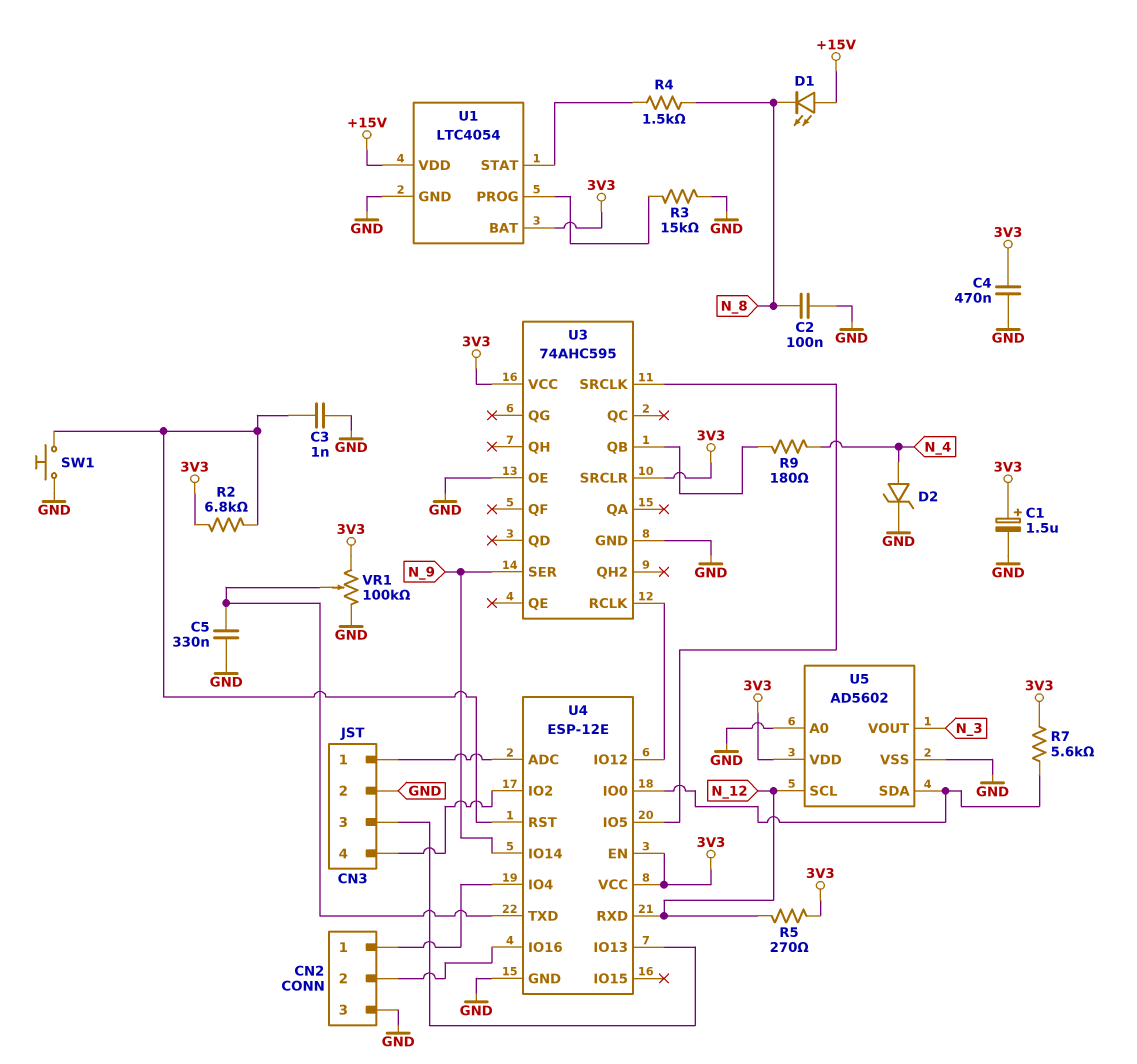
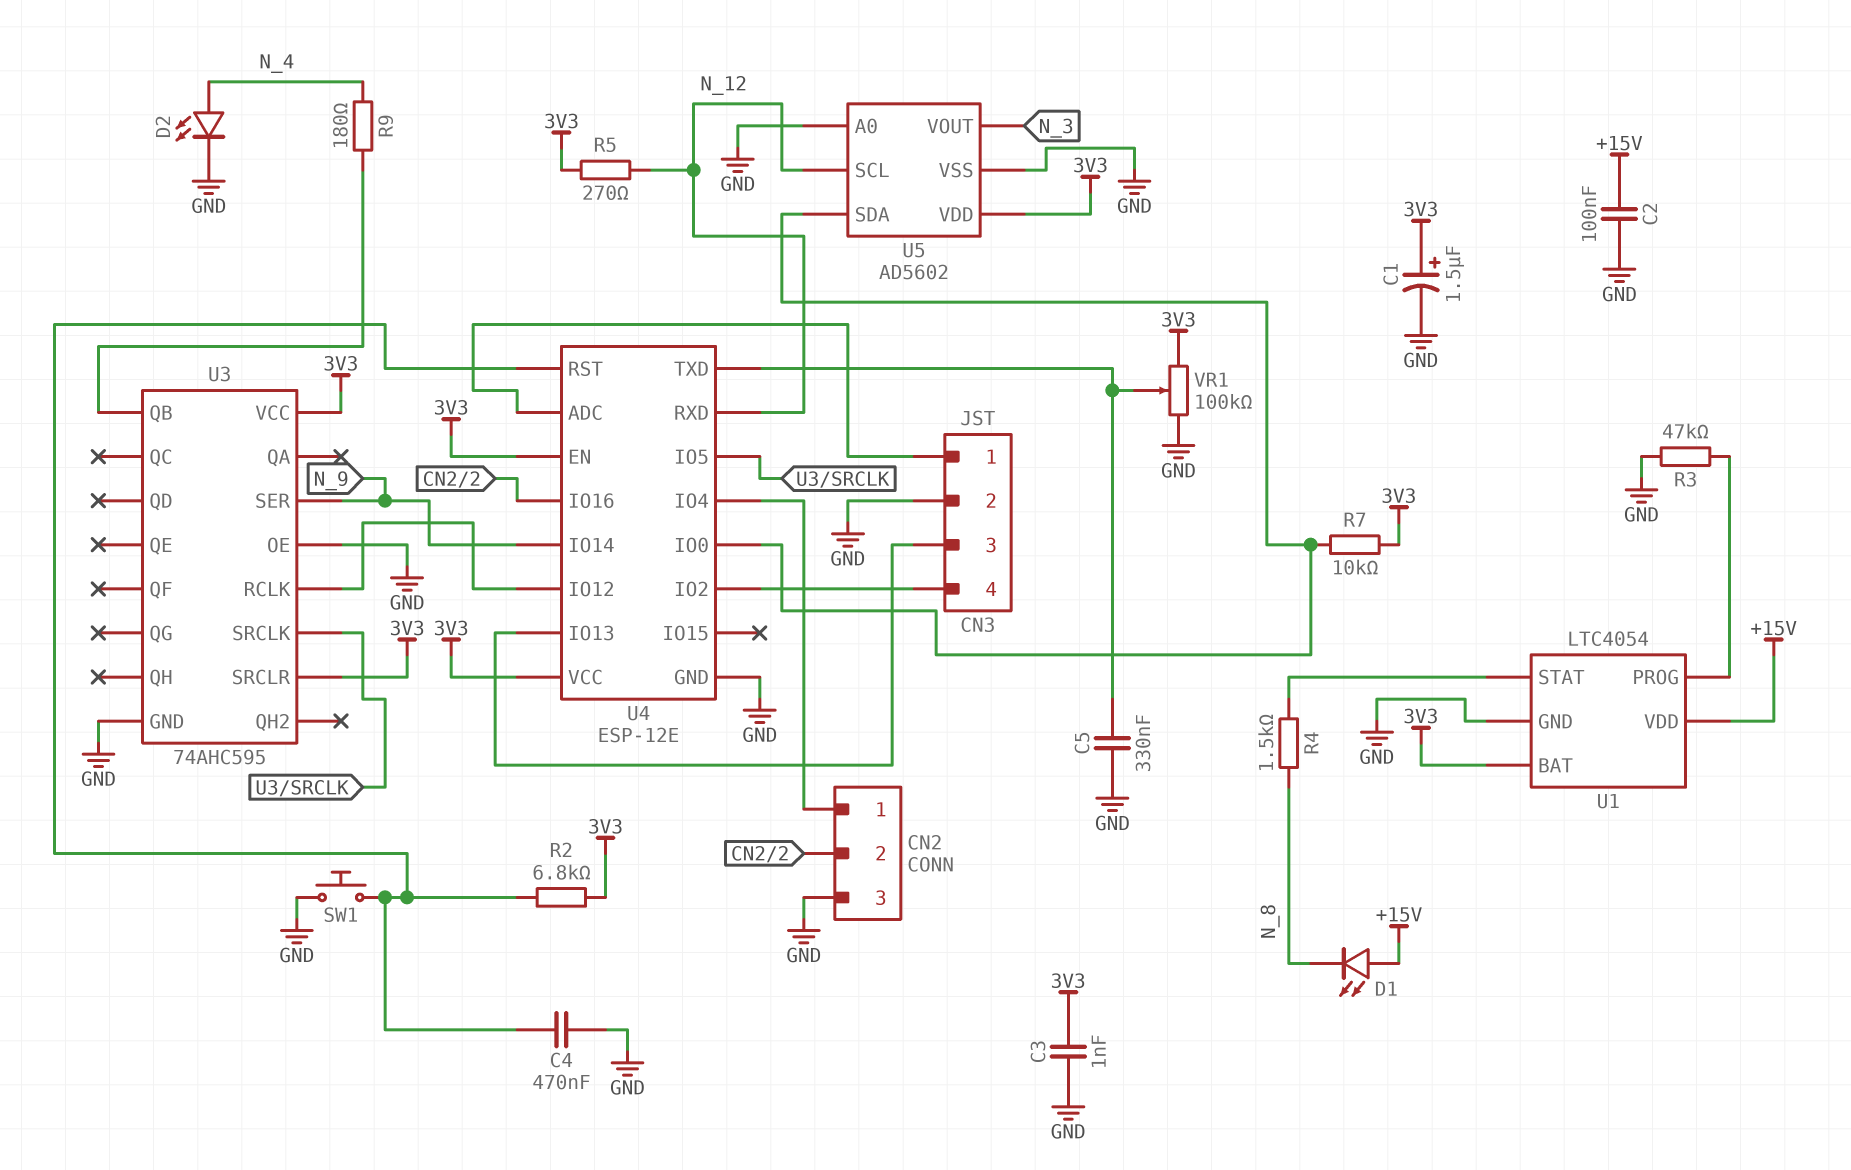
C2: 100nF (GND, N_8) -> 100nF (+15V, GND)
C3: 1nF (GND, U4/RST) -> 1nF (3V3, GND)
C4: 470nF (3V3, GND) -> 470nF (GND, U4/RST)
D2: zener (A N_4, K GND) -> LED (A N_4, K GND)
R3: 15k (GND, U1/PROG) -> 47k (GND, U1/PROG)
R7: 5.6k (3V3, U4/IO0) -> 10k (3V3, U4/IO0)

